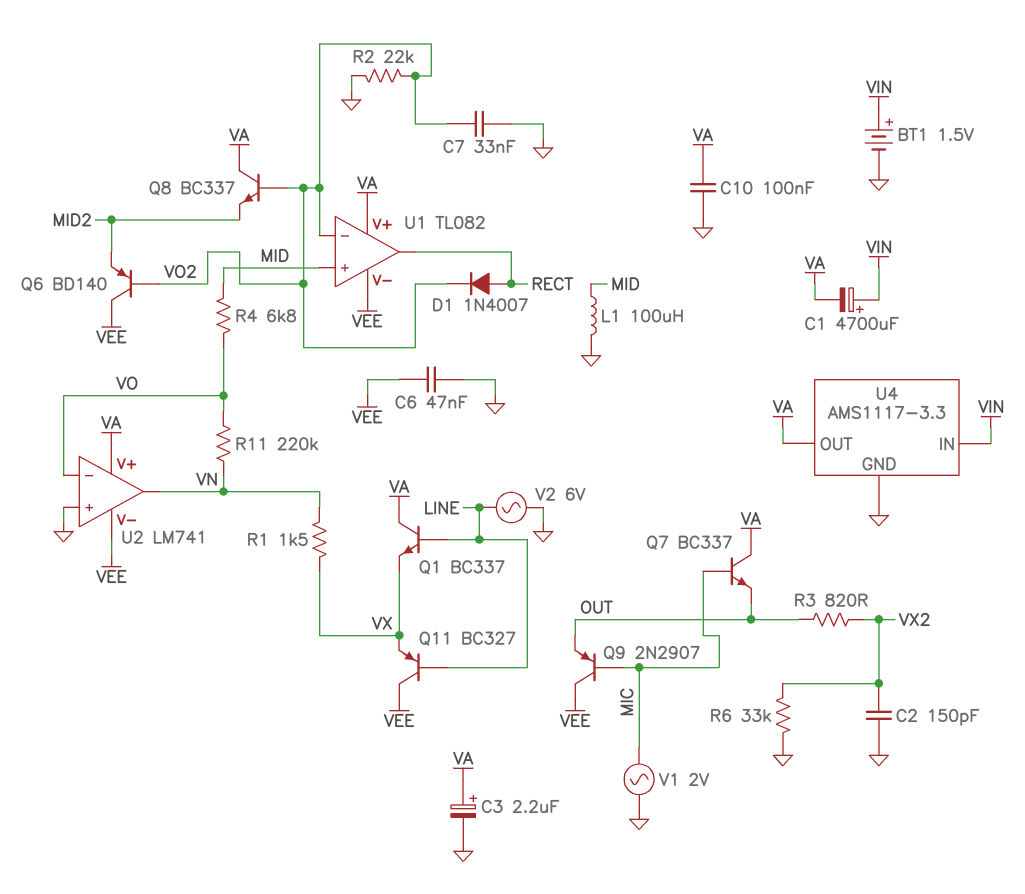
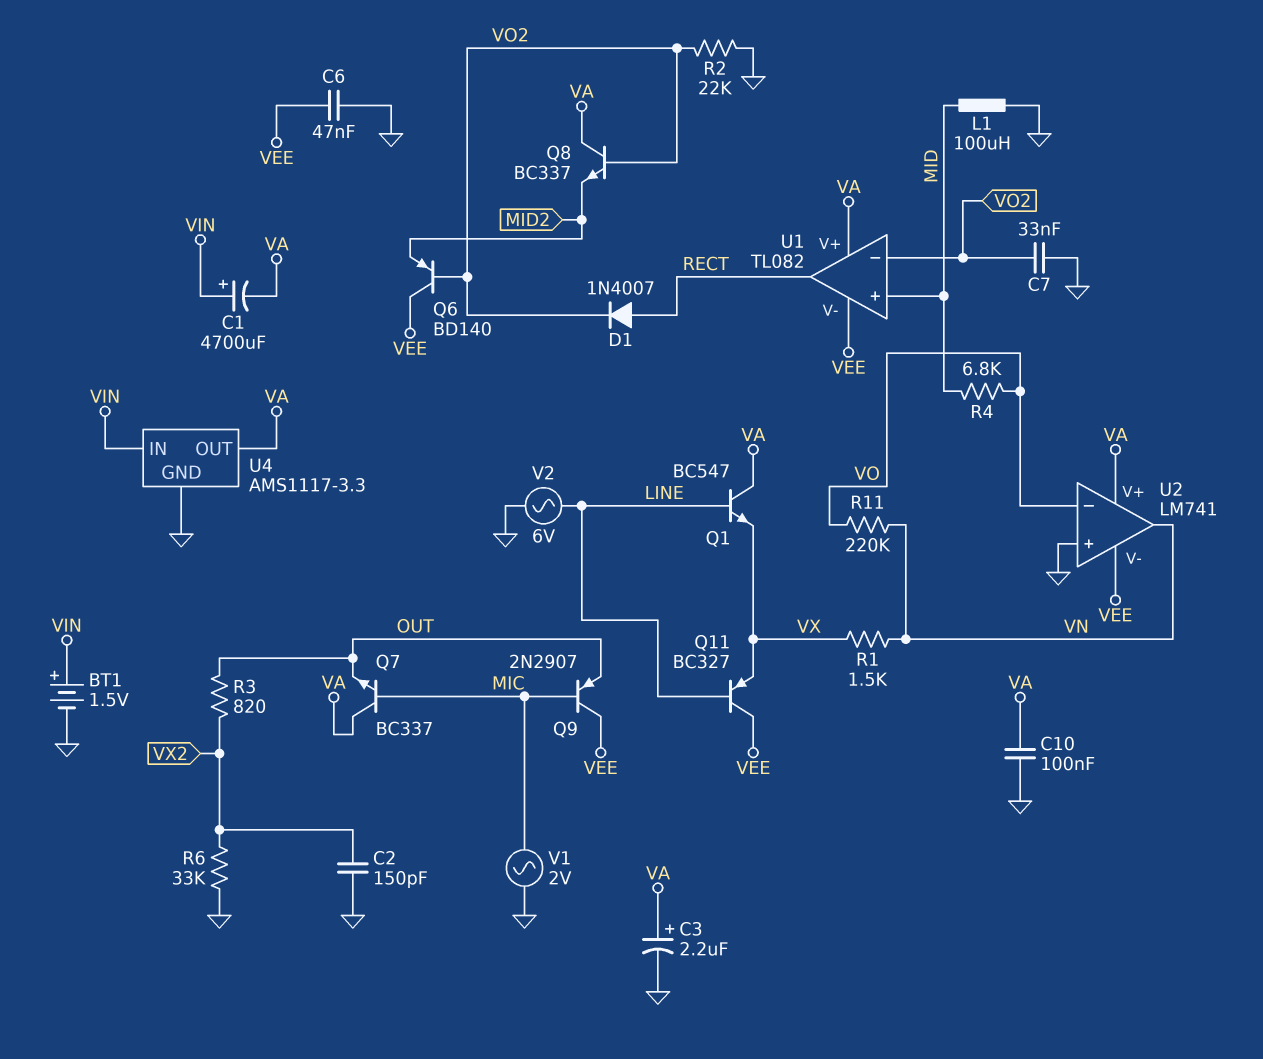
Q1: NPN BC337 (B LINE, C VA, E VX) -> NPN BC547 (B LINE, C VA, E VX)

